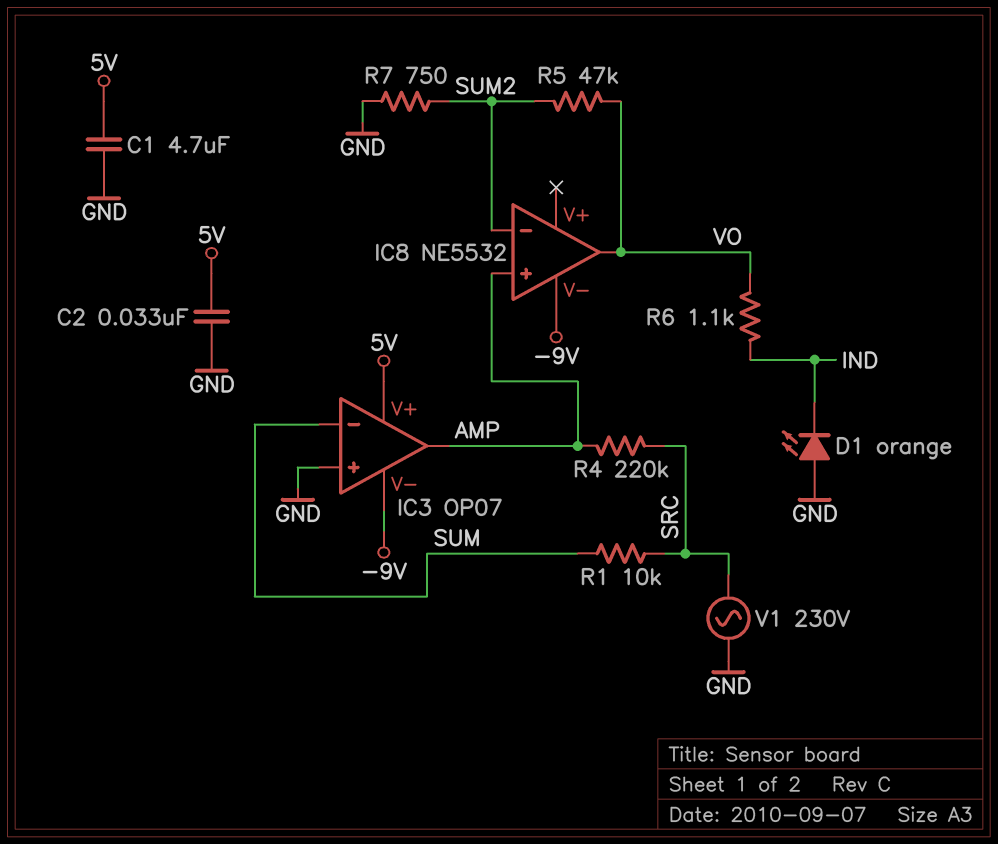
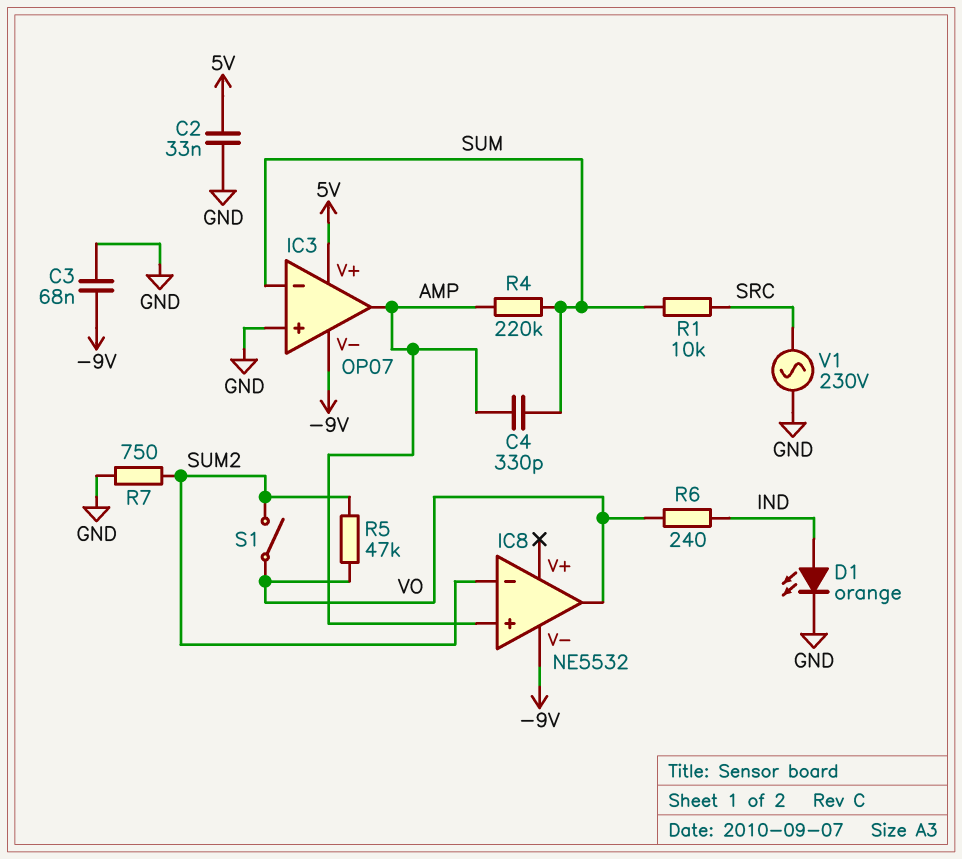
C1: 4.7uF (5V, GND) -> none
C3: none -> 68nF (-9V, GND)
C4: none -> 330pF (AMP, SUM)
D1: LED orange (A GND, K IND) -> LED orange (A IND, K GND)
R4: 220k (AMP, SRC) -> 220k (AMP, SUM)
R6: 1.1k (IND, VO) -> 240 (IND, VO)
S1: none -> switch (SUM2, VO)

